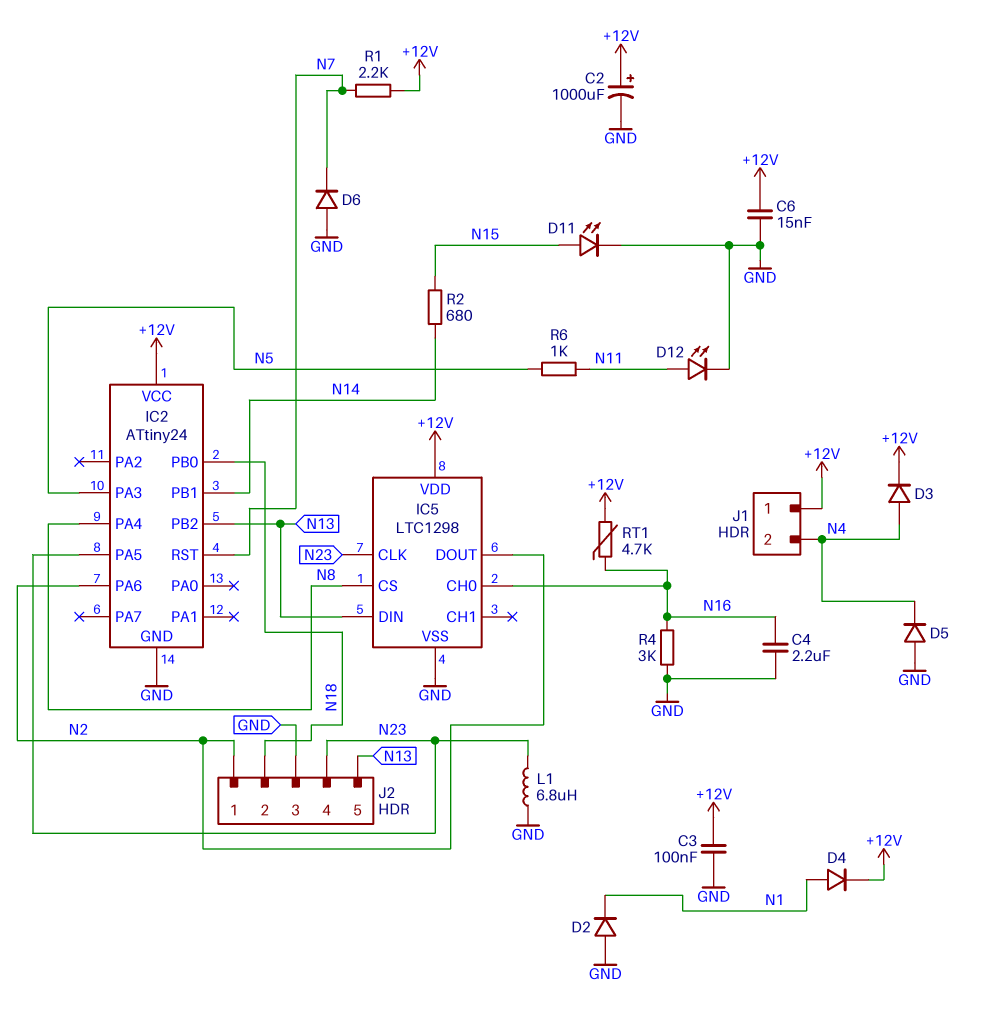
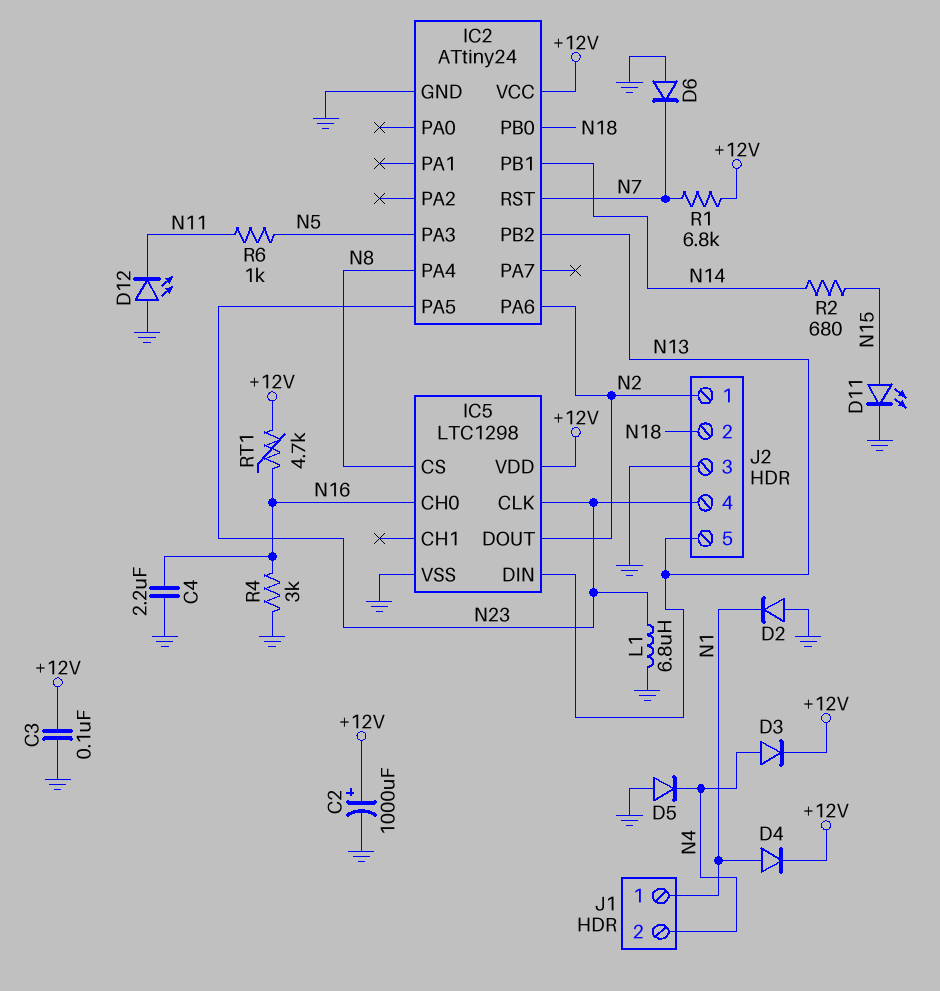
C6: 15nF (+12V, GND) -> none
D12: LED (A N11, K GND) -> LED (A GND, K N11)
J1 pin 1: +12V -> N1
R1: 2.2k (+12V, N7) -> 6.8k (+12V, N7)

